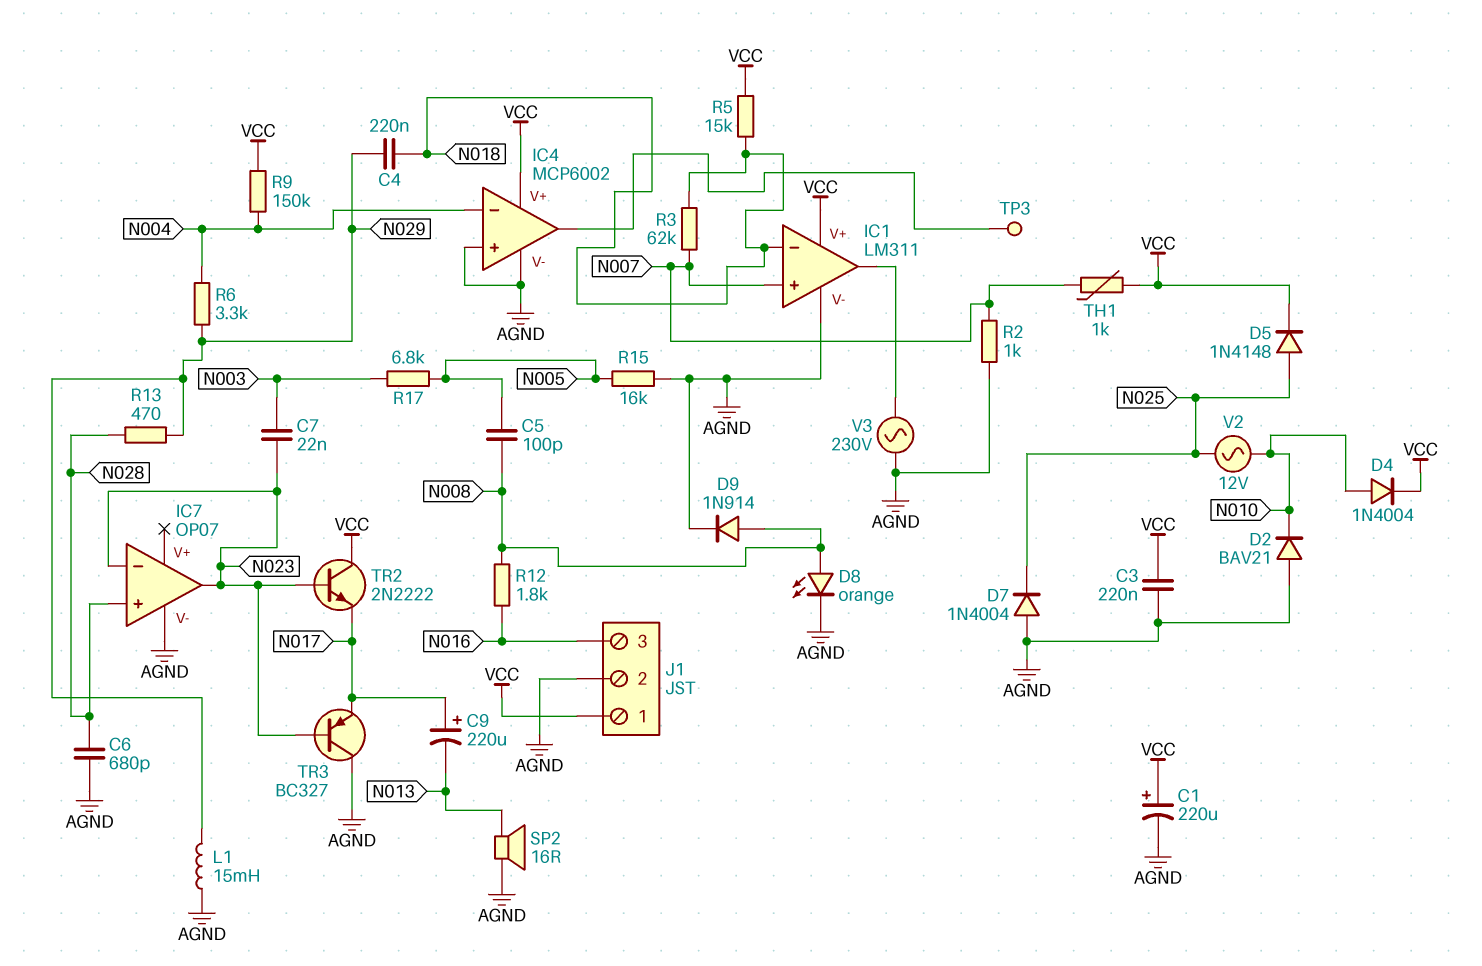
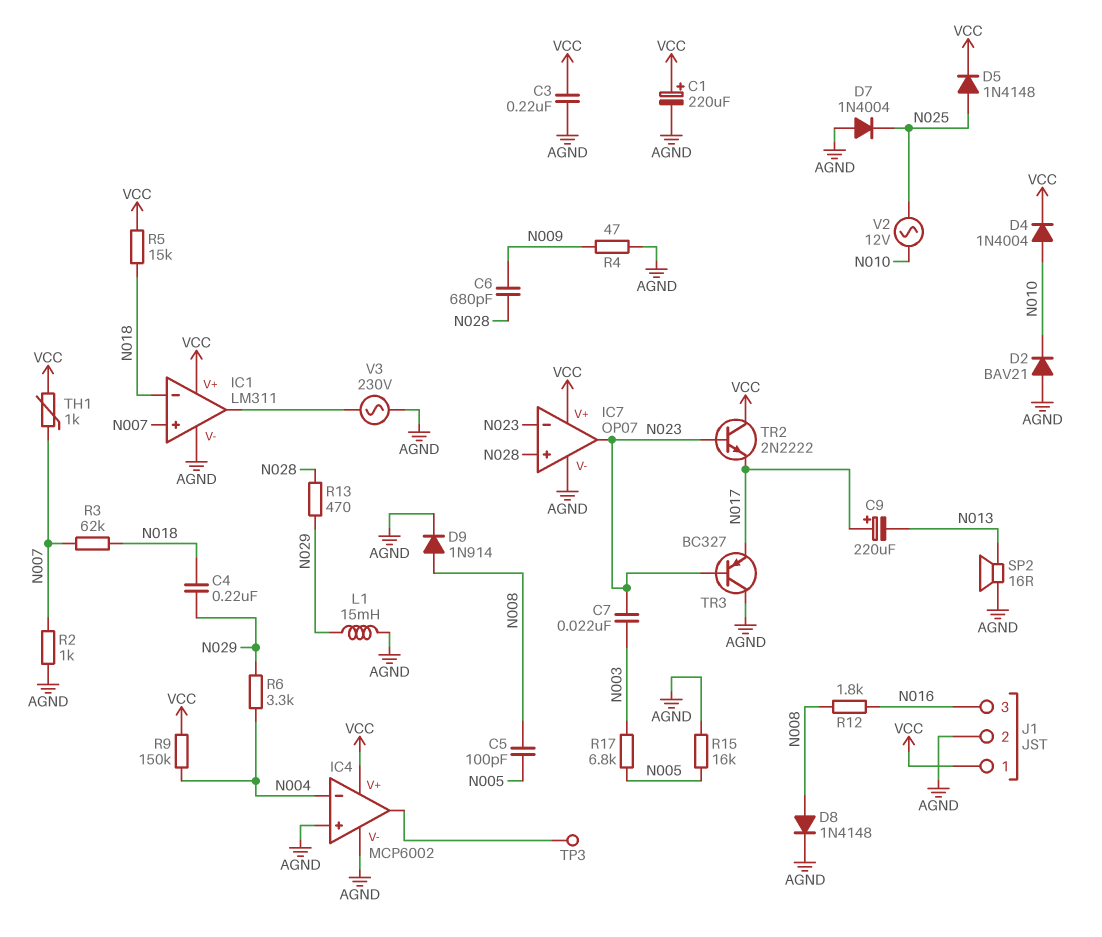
C6: 680pF (AGND, N028) -> 680pF (N009, N028)
D8: LED orange (A N008, K AGND) -> diode 1N4148 (A N008, K AGND)
IC7 pin V+: none -> VCC
R4: none -> 47 (AGND, N009)

